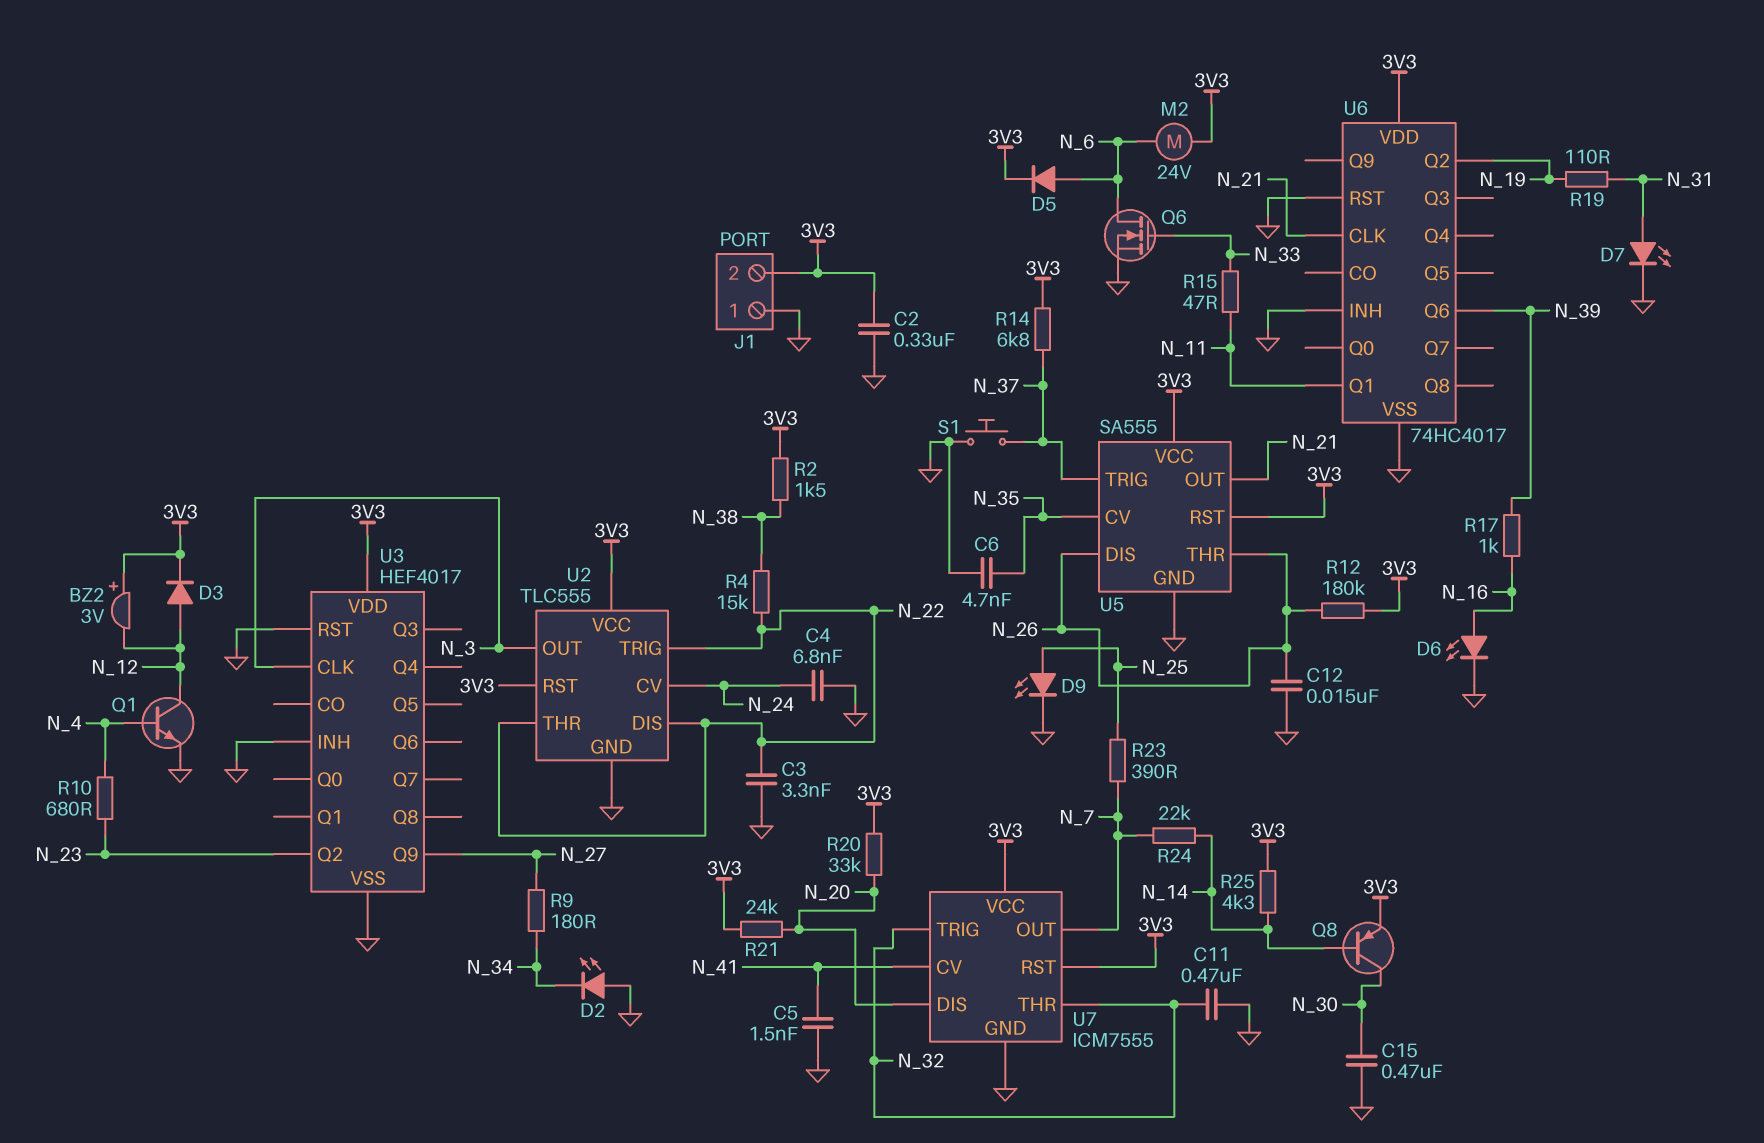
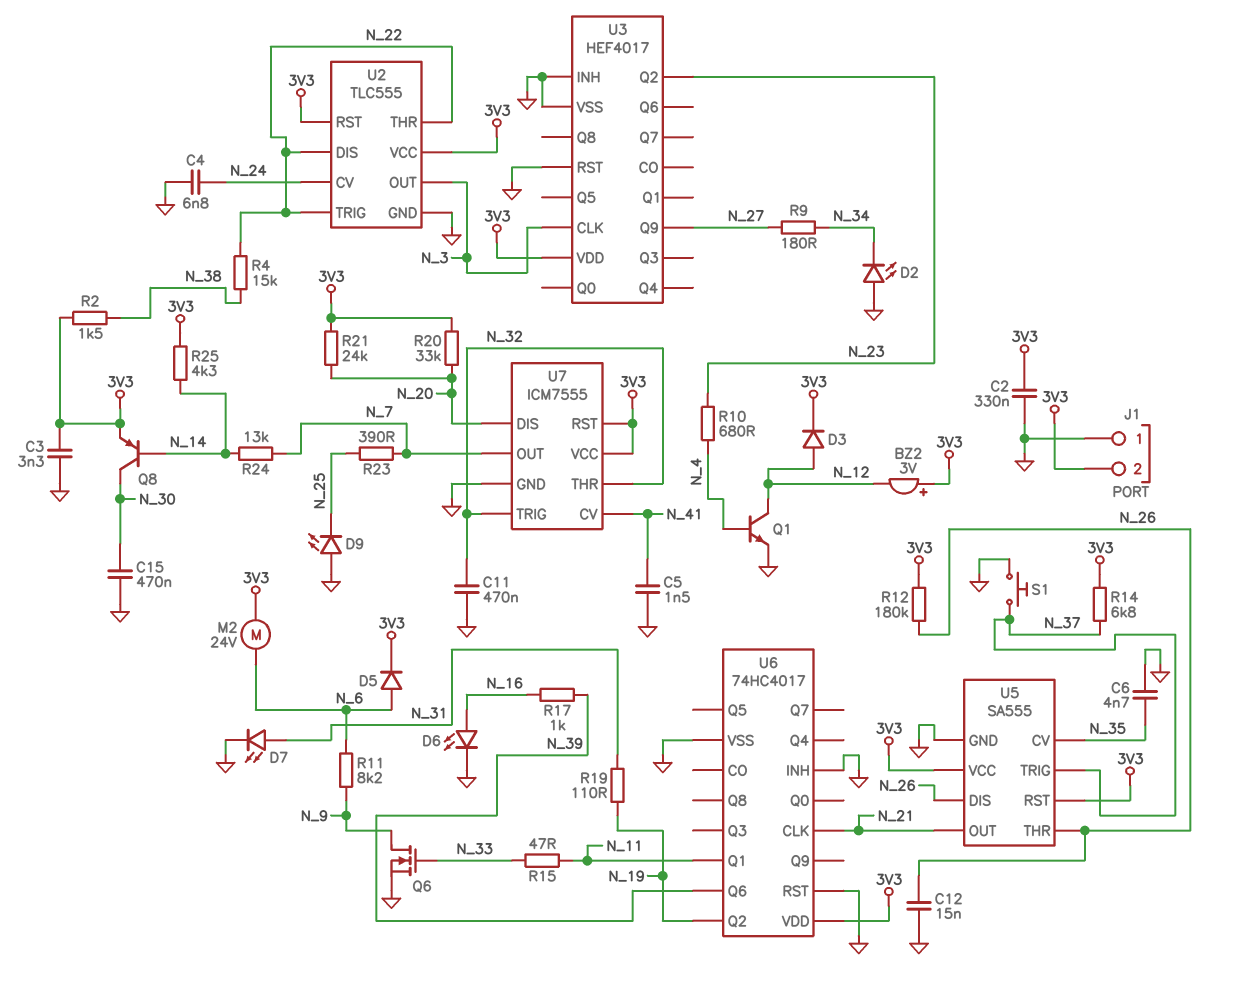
C3: 3.3nF (GND, N_22) -> 3.3nF (3V3, GND)
D9: LED (A N_25, K GND) -> LED (A GND, K N_25)
Q6: NMOS (G N_33, D N_6, S GND) -> NMOS (G N_33, D N_9, S GND)
R11: none -> 8.2k (N_6, N_9)
R24: 22k (N_7, N_14) -> 13k (N_7, N_14)

